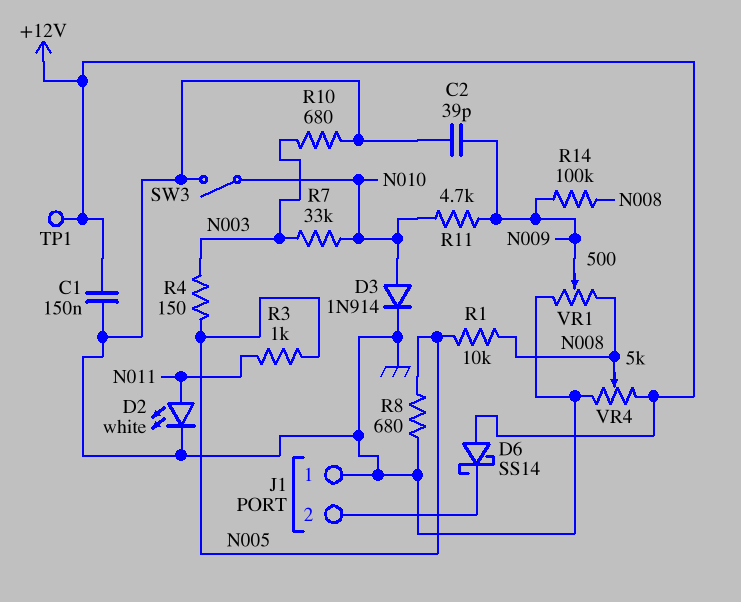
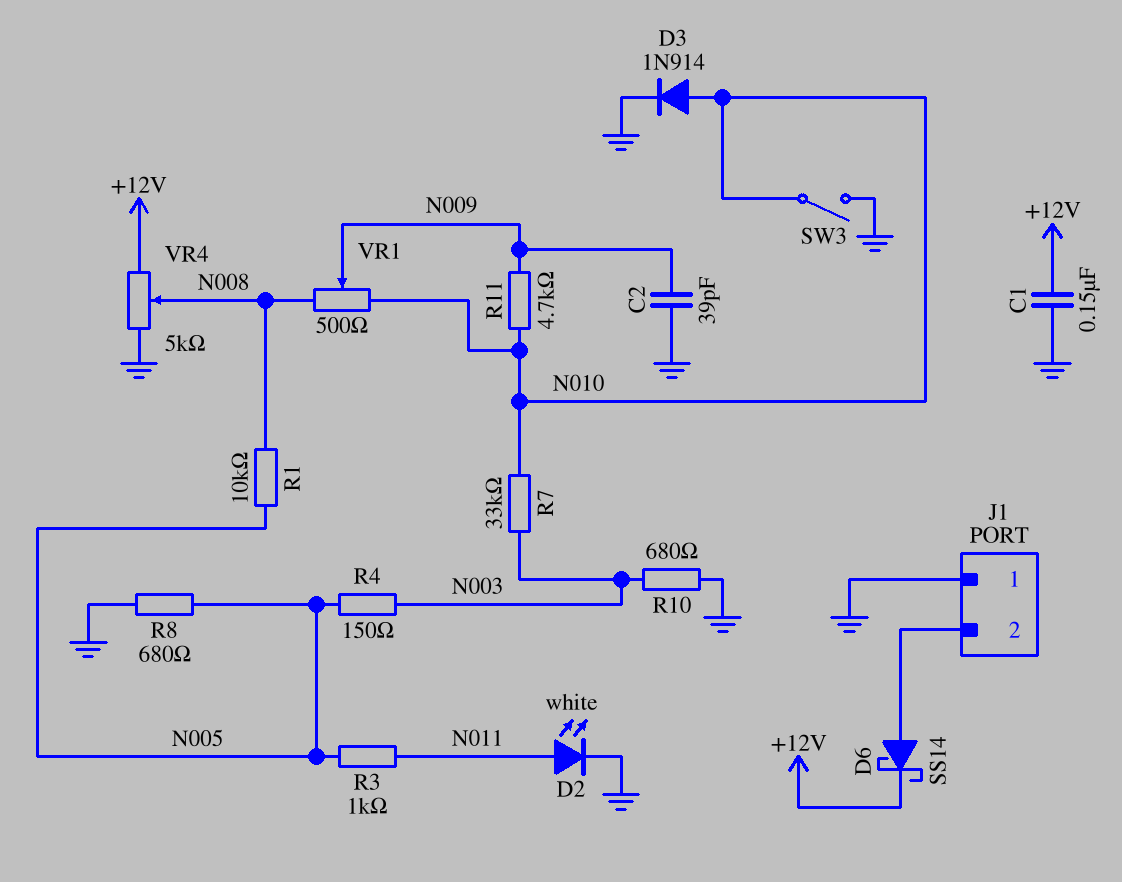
D6: schottky SS14 (A +12V, K J1/2) -> schottky SS14 (A J1/2, K +12V)
R14: 100k (N008, N009) -> none
TP1: test point (+12V) -> none
VR1: 500 (GND, N008, wiper N009) -> 500 (N008, N010, wiper N009)

